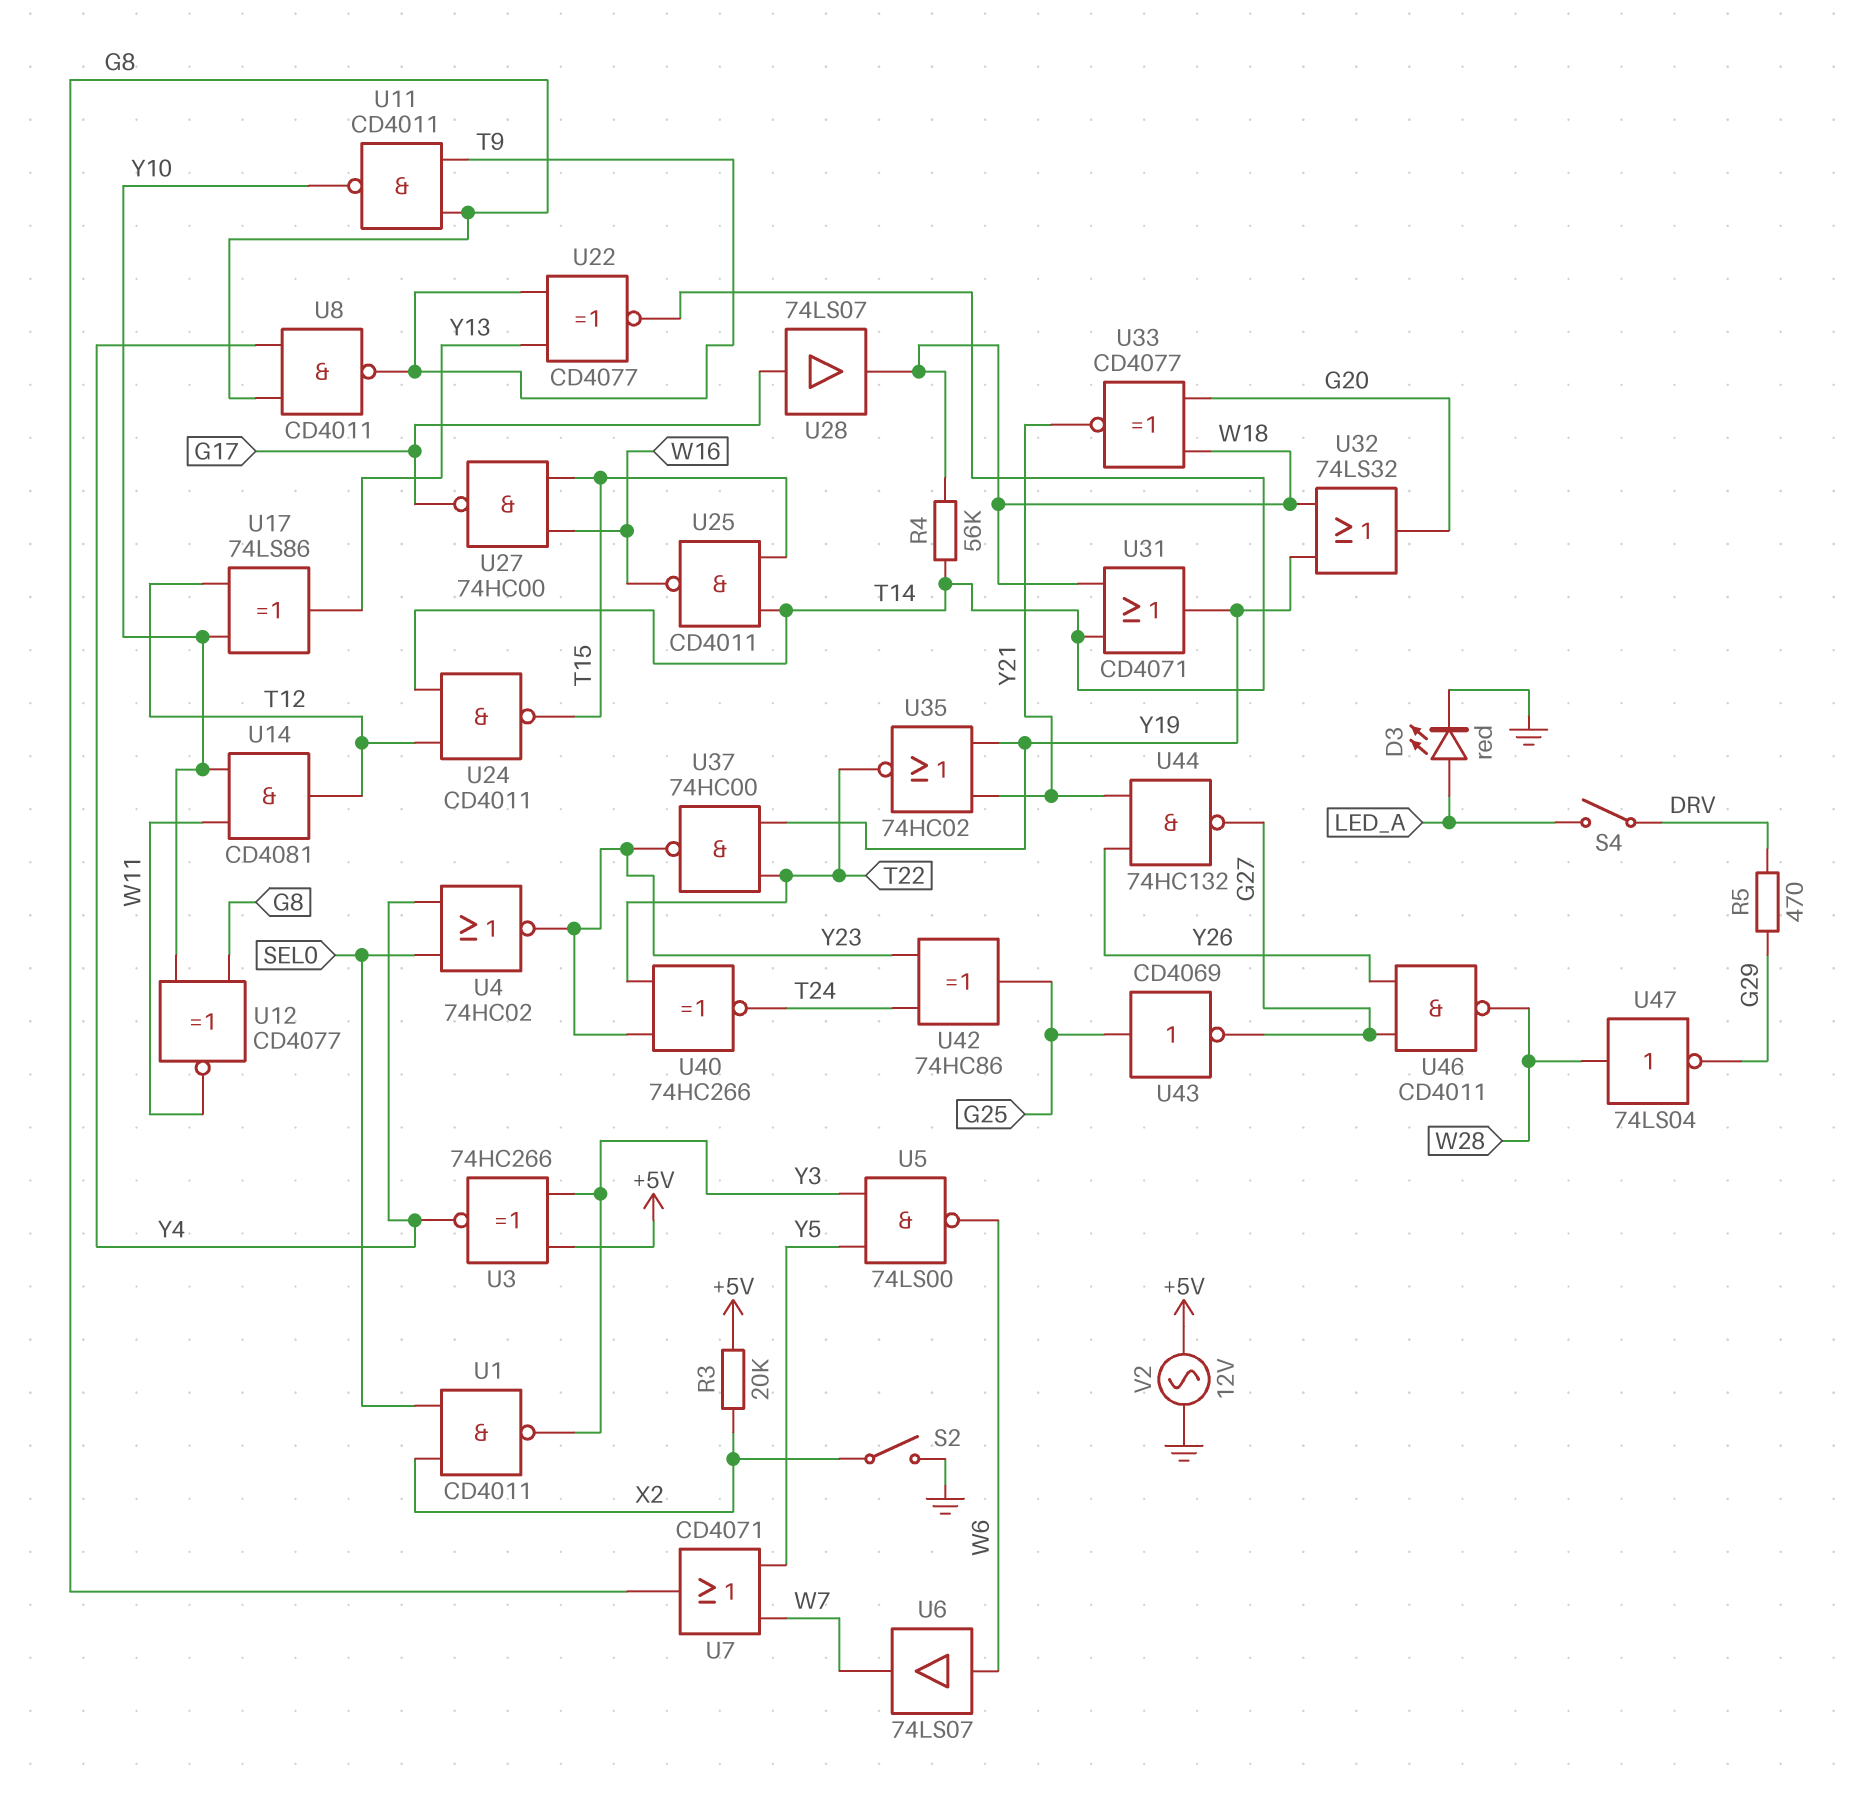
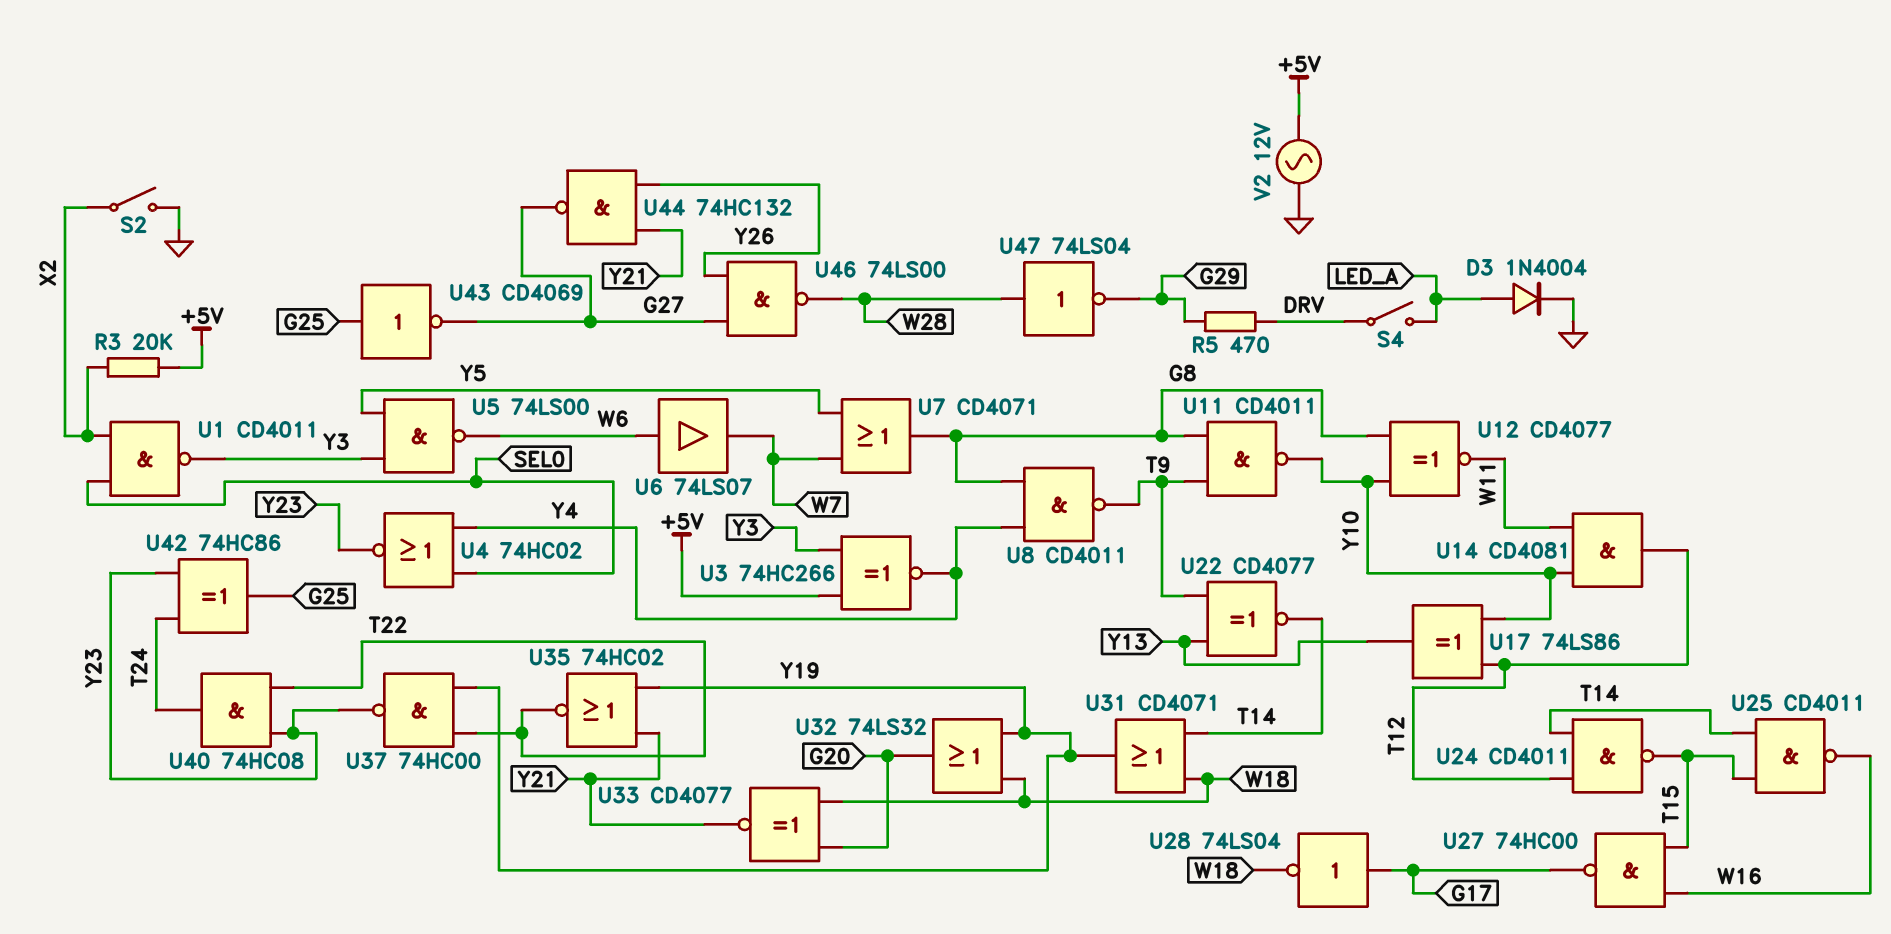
D3: LED red (A LED_A, K GND) -> diode 1N4004 (A LED_A, K GND)
R4: 56k (T14, W18) -> none
U28: buffer 74LS07 (in G17, out W18) -> NOT 74LS04 (in G17, out W18)
U40: XNOR 74HC266 (in T22, in Y23, out T24) -> AND 74HC08 (in T22, in Y23, out T24)
U46: NAND CD4011 (in G27, in Y26, out W28) -> NAND 74LS00 (in G27, in Y26, out W28)

